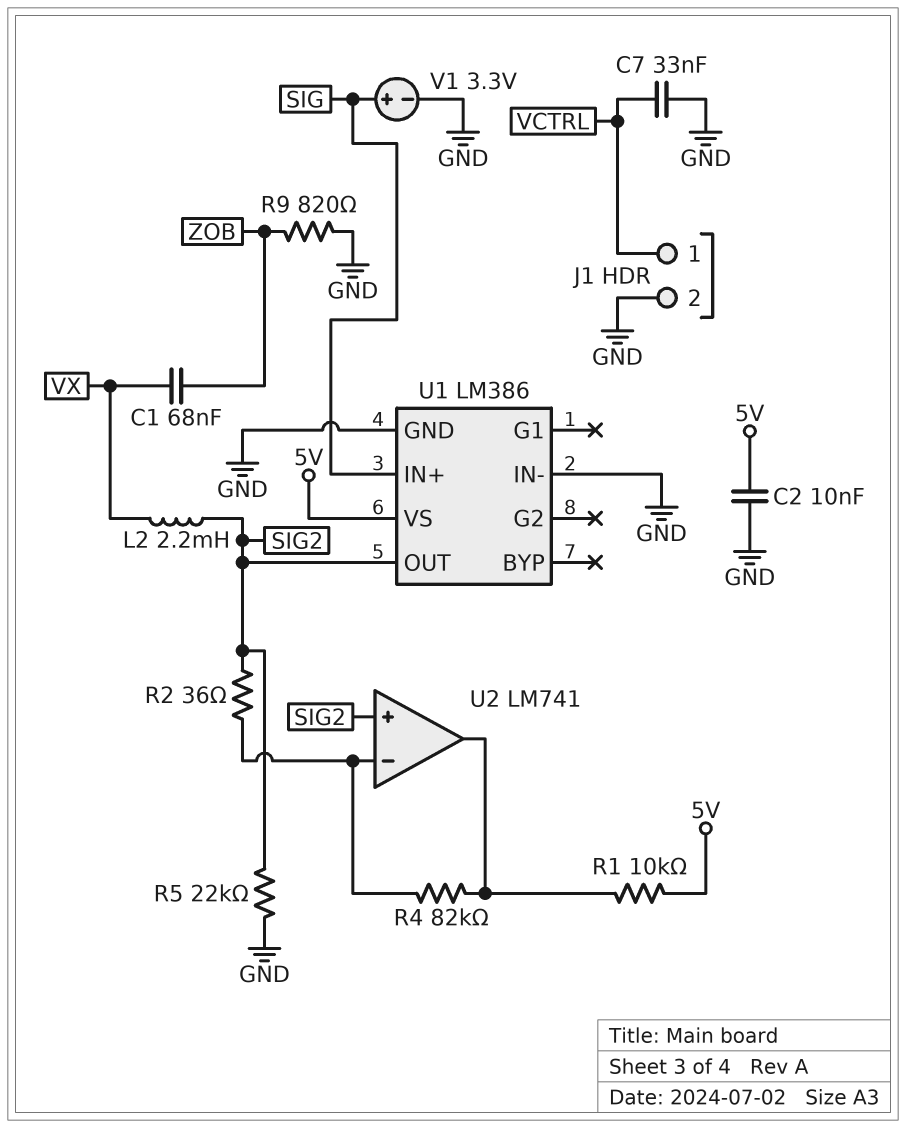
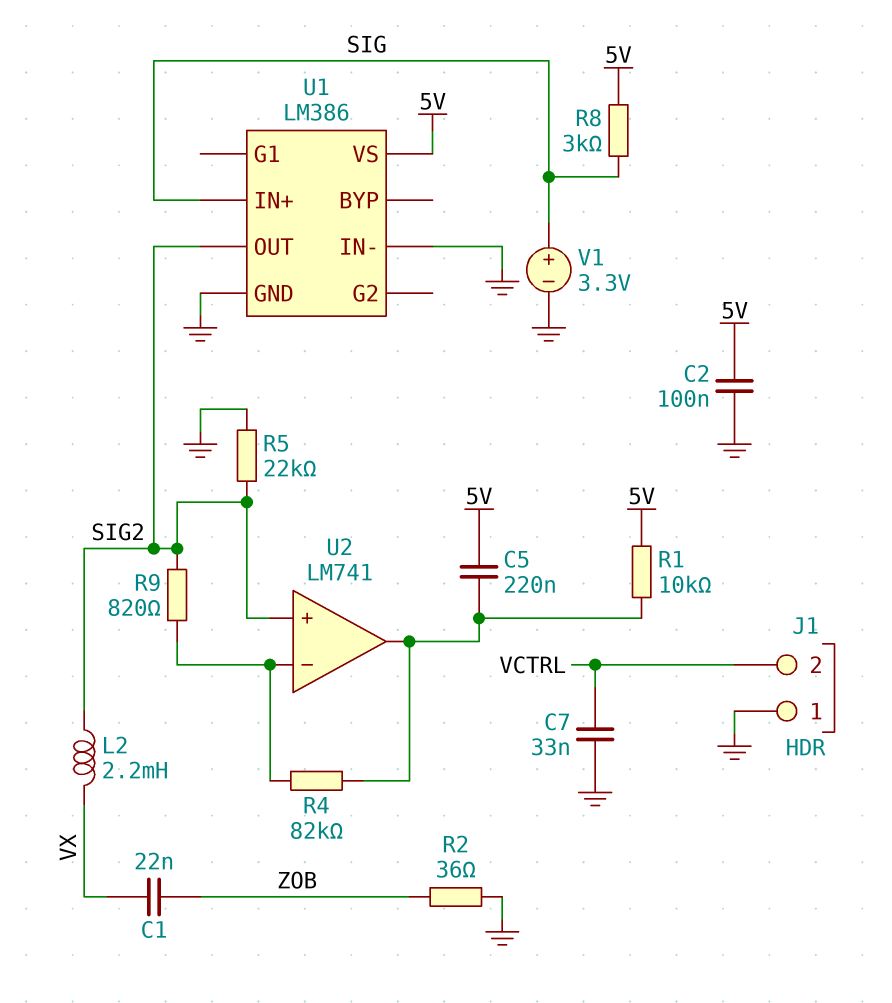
C1: 68nF (VX, ZOB) -> 22nF (VX, ZOB)
C2: 10nF (5V, GND) -> 100nF (5V, GND)
C5: none -> 220nF (5V, U2/out)
J1 pin 1: VCTRL -> GND
J1 pin 2: GND -> VCTRL
R2: 36 (SIG2, U2/in-) -> 36 (GND, ZOB)
R8: none -> 3k (5V, SIG)
R9: 820 (GND, ZOB) -> 820 (SIG2, U2/in-)

